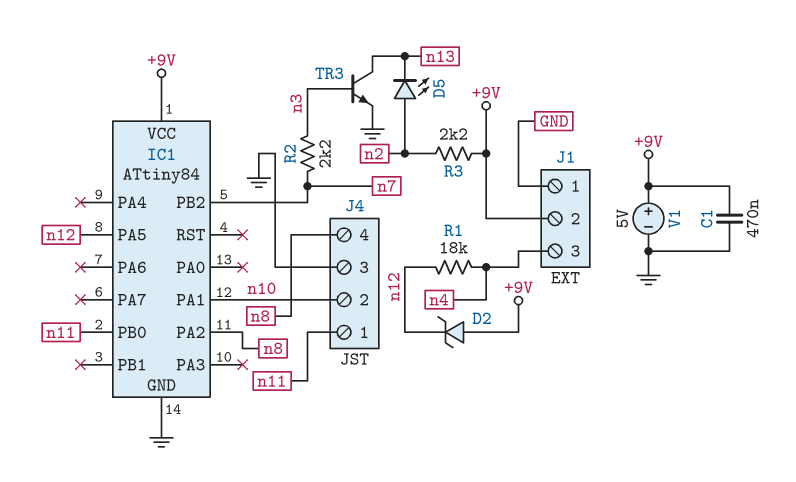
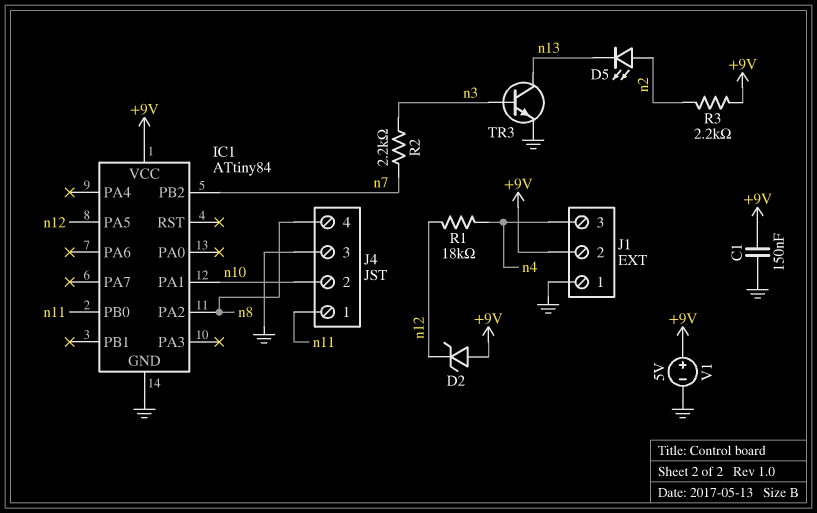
C1: 470nF (+9V, GND) -> 150nF (+9V, GND)

